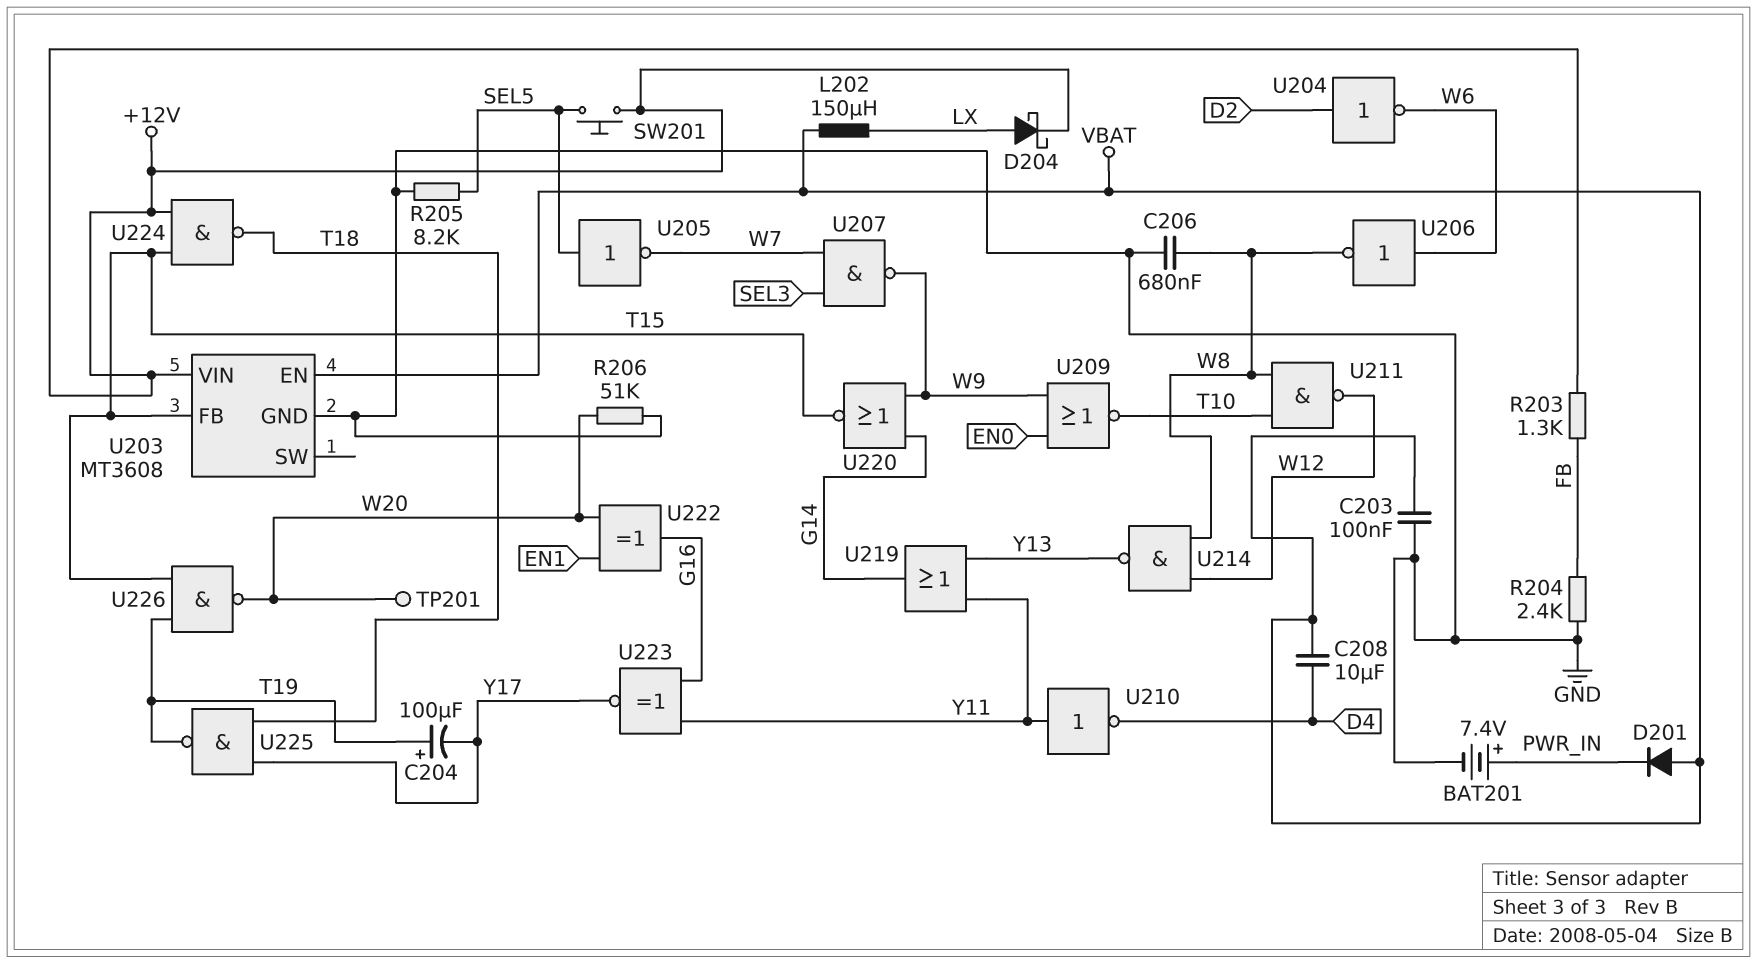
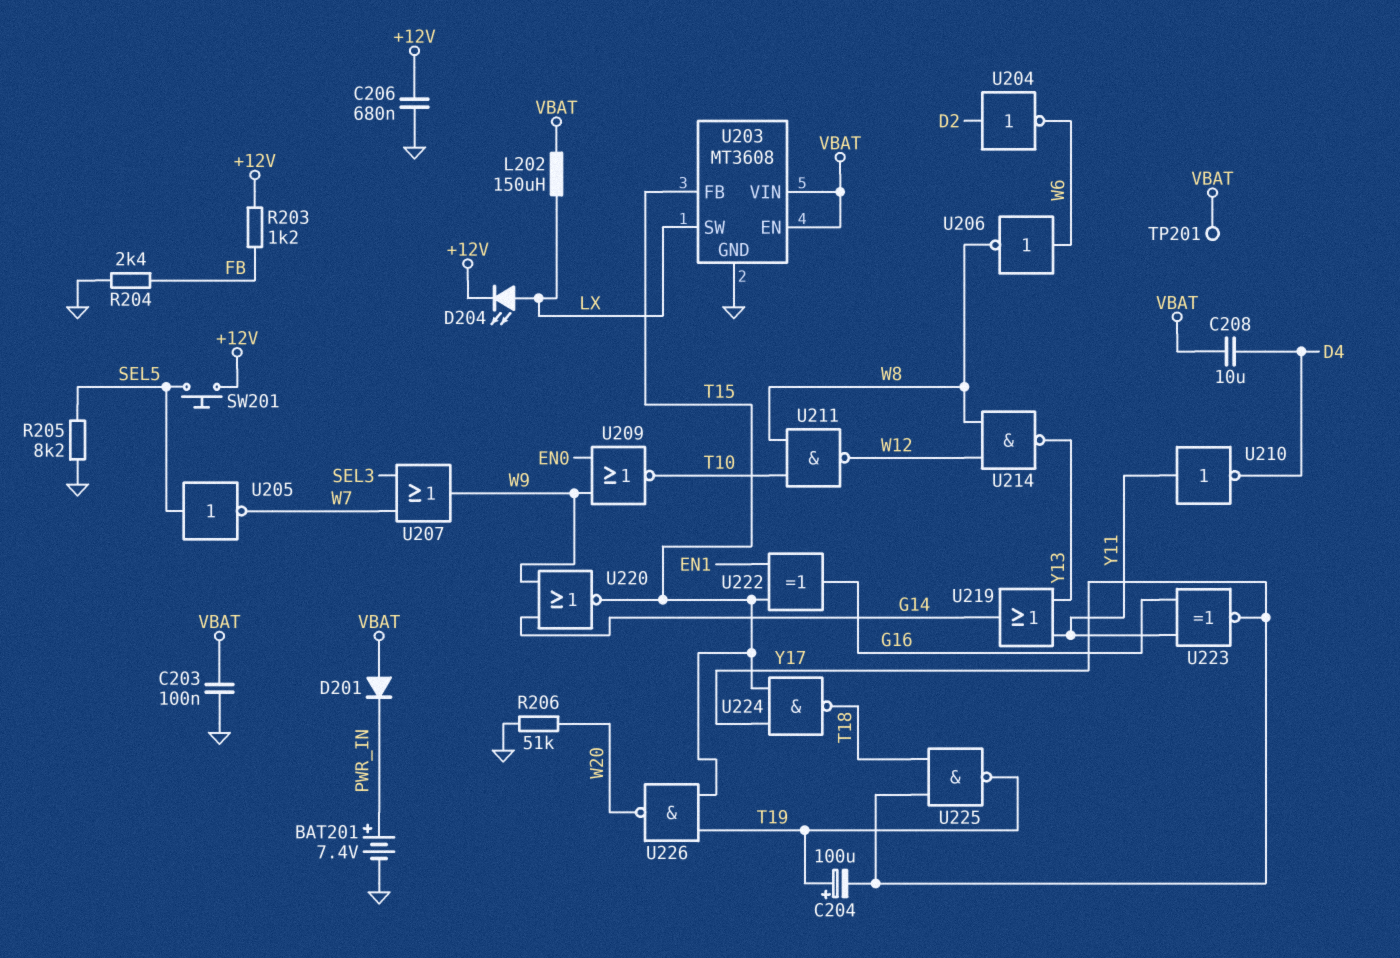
C206: 680nF (GND, W8) -> 680nF (+12V, GND)
D204: schottky (A LX, K +12V) -> LED (A LX, K +12V)
R203: 1.3k (+12V, FB) -> 1.2k (+12V, FB)
TP201: test point (W20) -> test point (VBAT)
U203 pin SW: none -> LX
U203 pin VIN: +12V -> VBAT
U207: NAND (in SEL3, in W7, out W9) -> OR (in SEL3, in W7, out W9)
U222: XOR (in EN1, in W20, out G16) -> XOR (in EN1, in T15, out G16)
U224: NAND (in +12V, in T15, out T18) -> NAND (in T15, in Y17, out T18)

